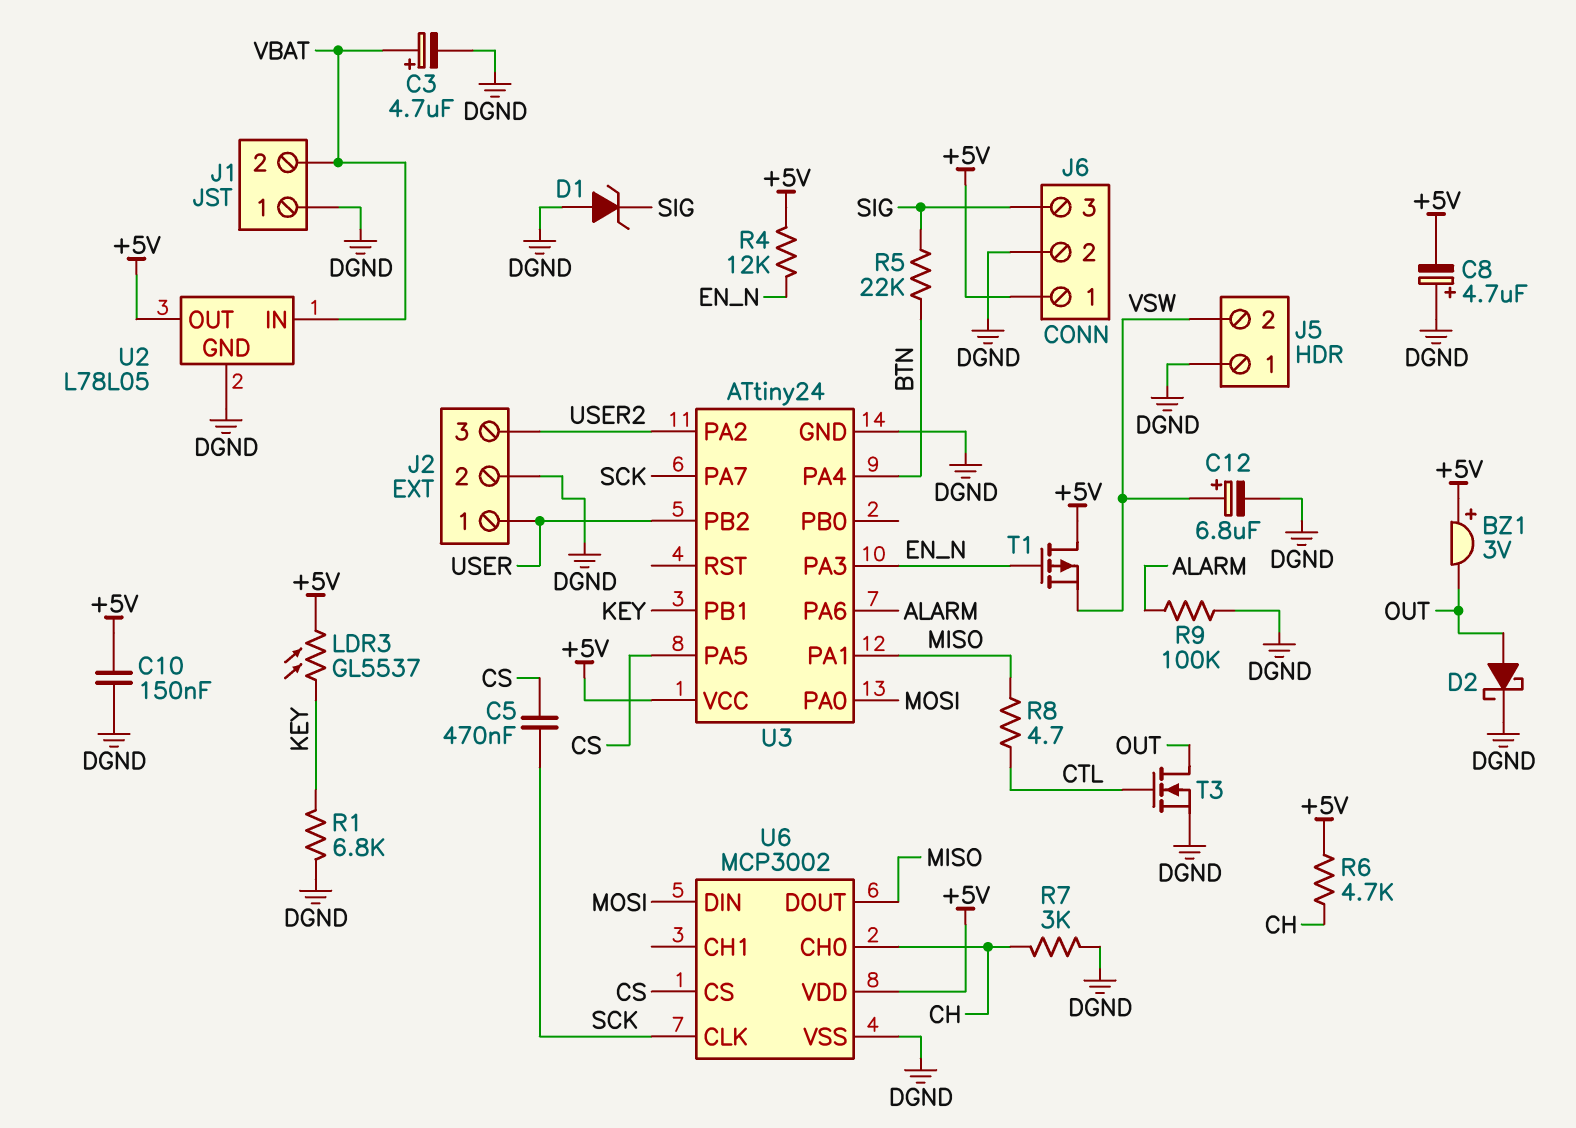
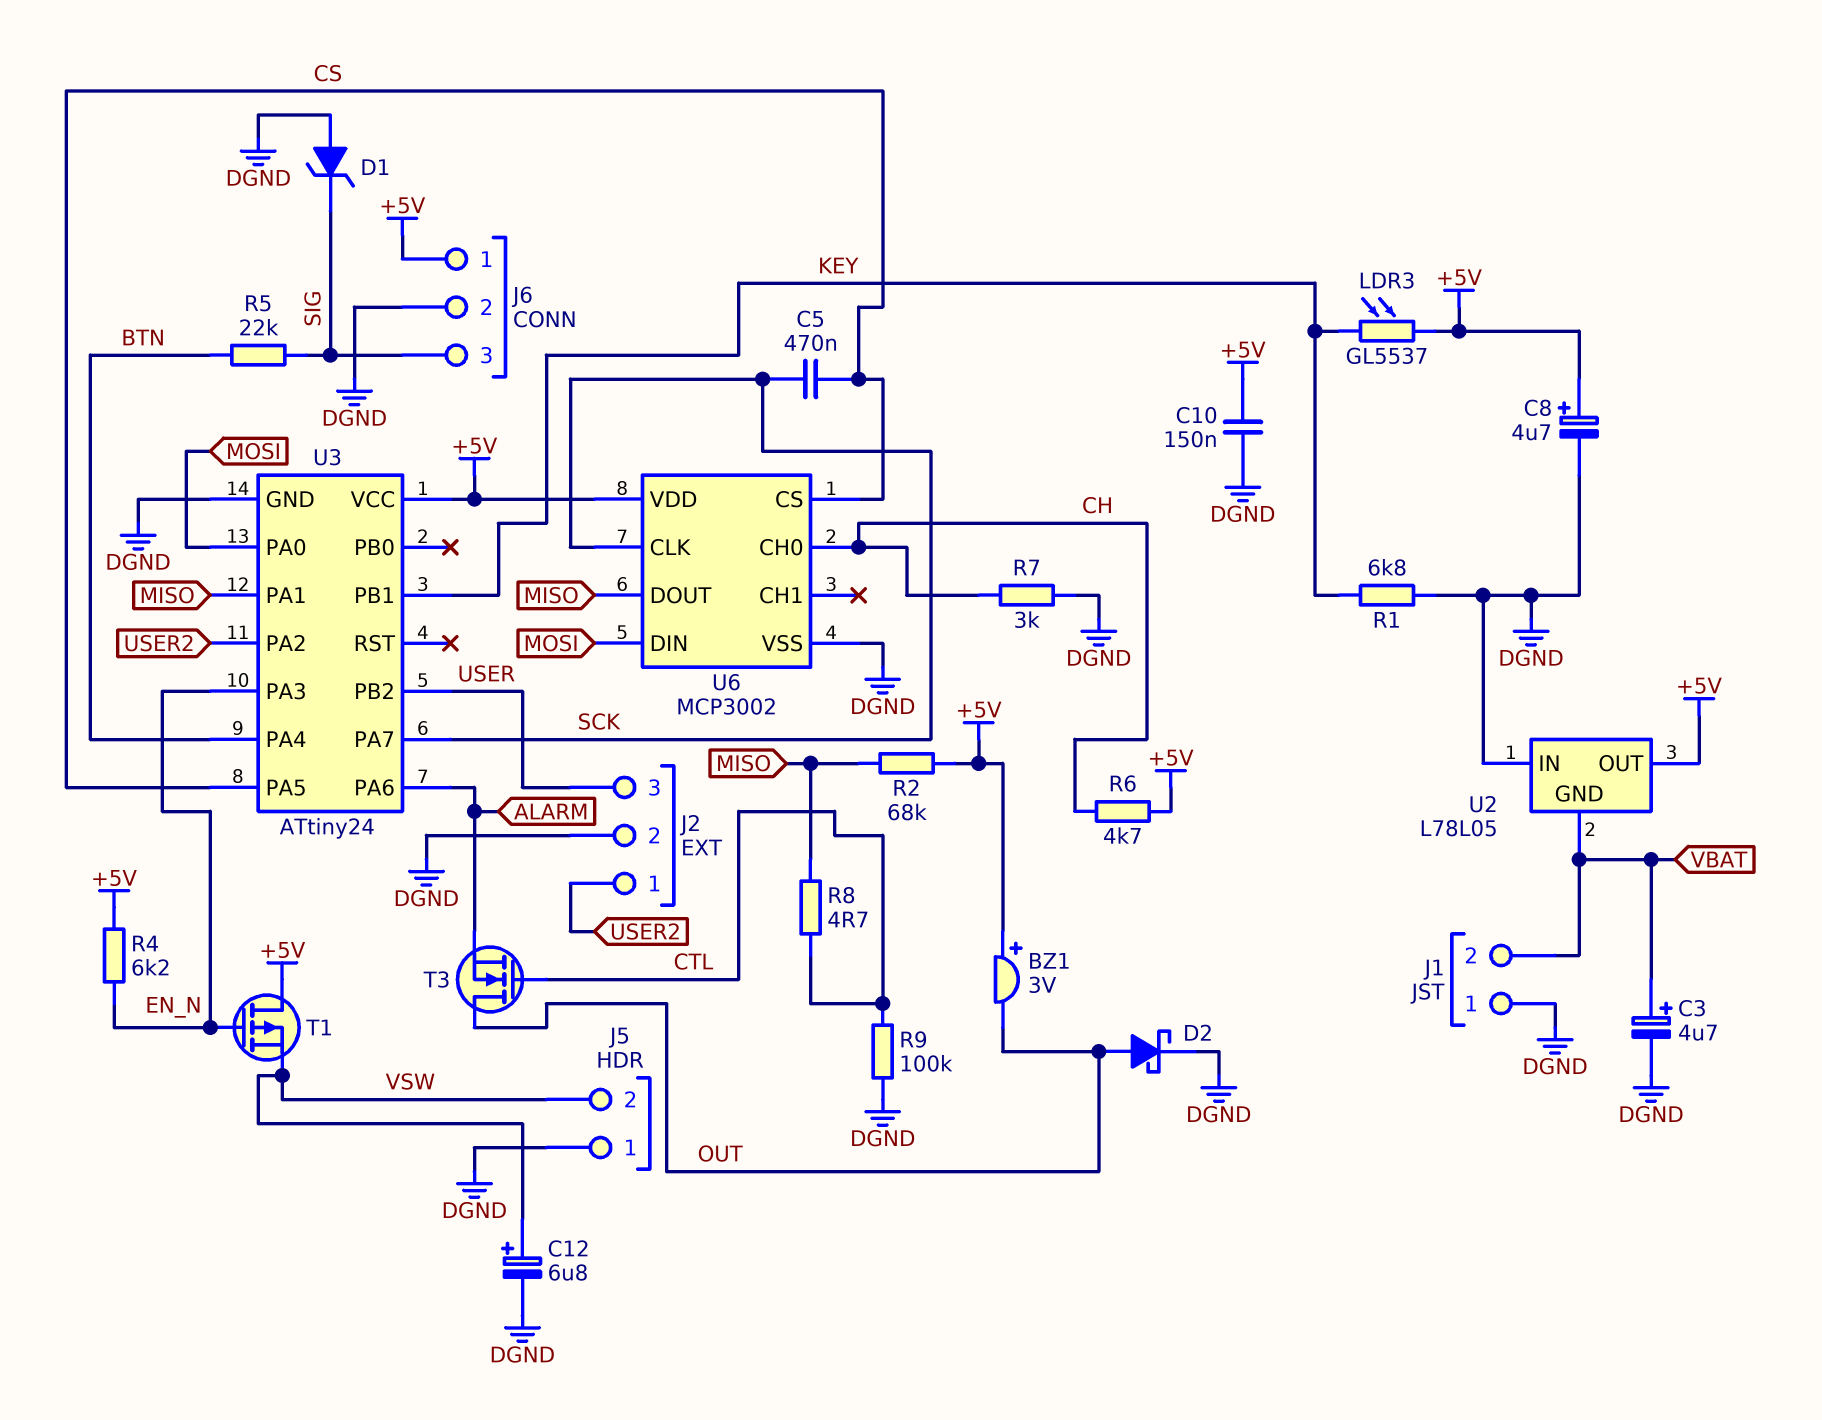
C8: 4.7uF (plus DGND, minus +5V) -> 4.7uF (plus +5V, minus DGND)
J2 pin 1: USER -> USER2
J2 pin 3: USER2 -> USER
R2: none -> 68k (+5V, MISO)
R4: 12k (+5V, EN_N) -> 6.2k (+5V, EN_N)
R9: 100k (ALARM, DGND) -> 100k (CTL, DGND)
T3: NMOS (G CTL, D OUT, S DGND) -> NMOS (G CTL, D OUT, S ALARM)
U2 pin GND: DGND -> VBAT
U2 pin IN: VBAT -> DGND

